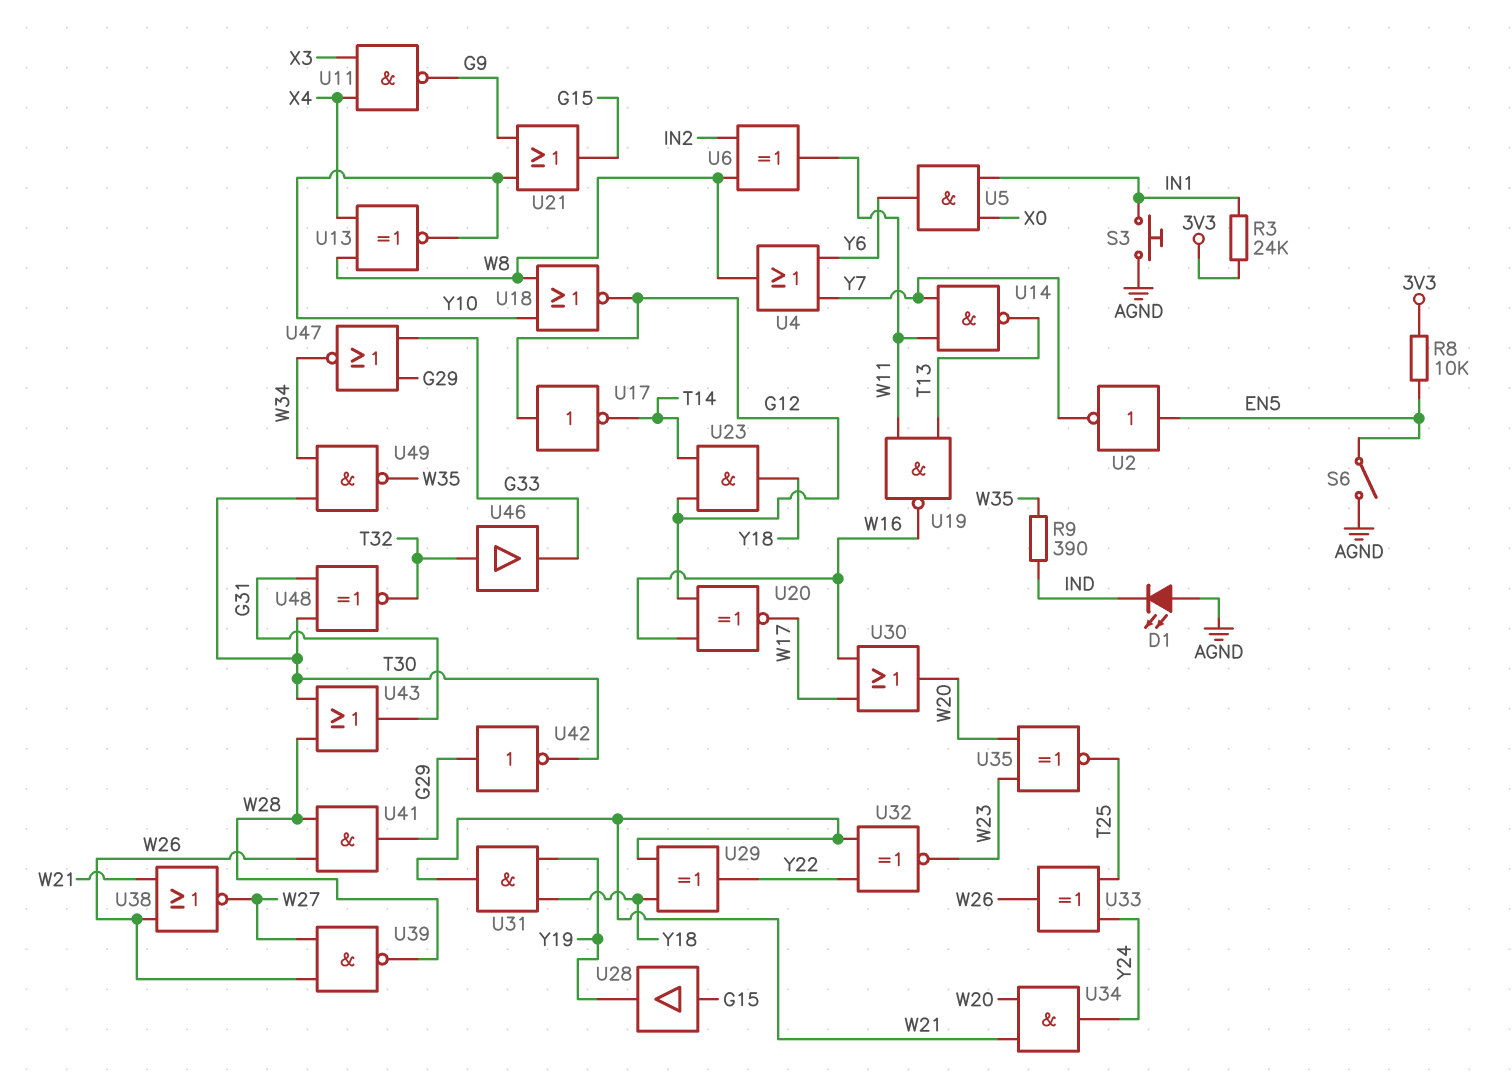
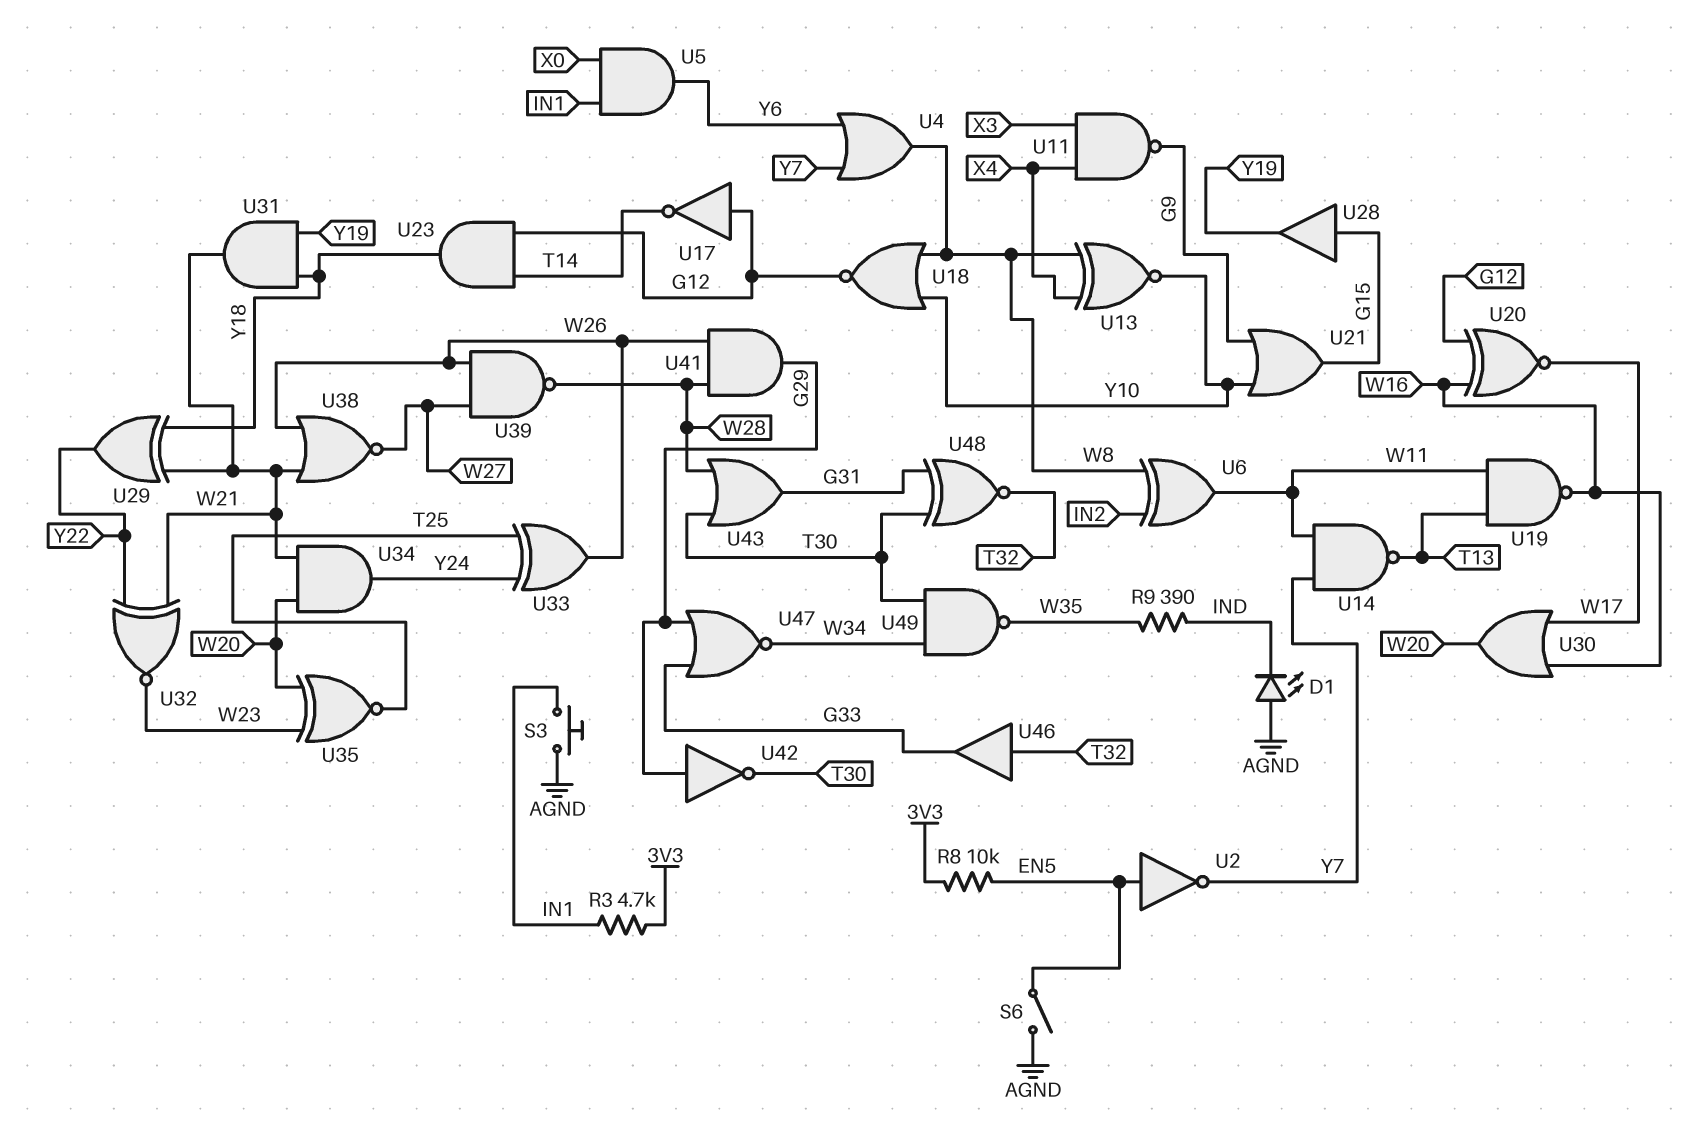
R3: 24k (3V3, IN1) -> 4.7k (3V3, IN1)

